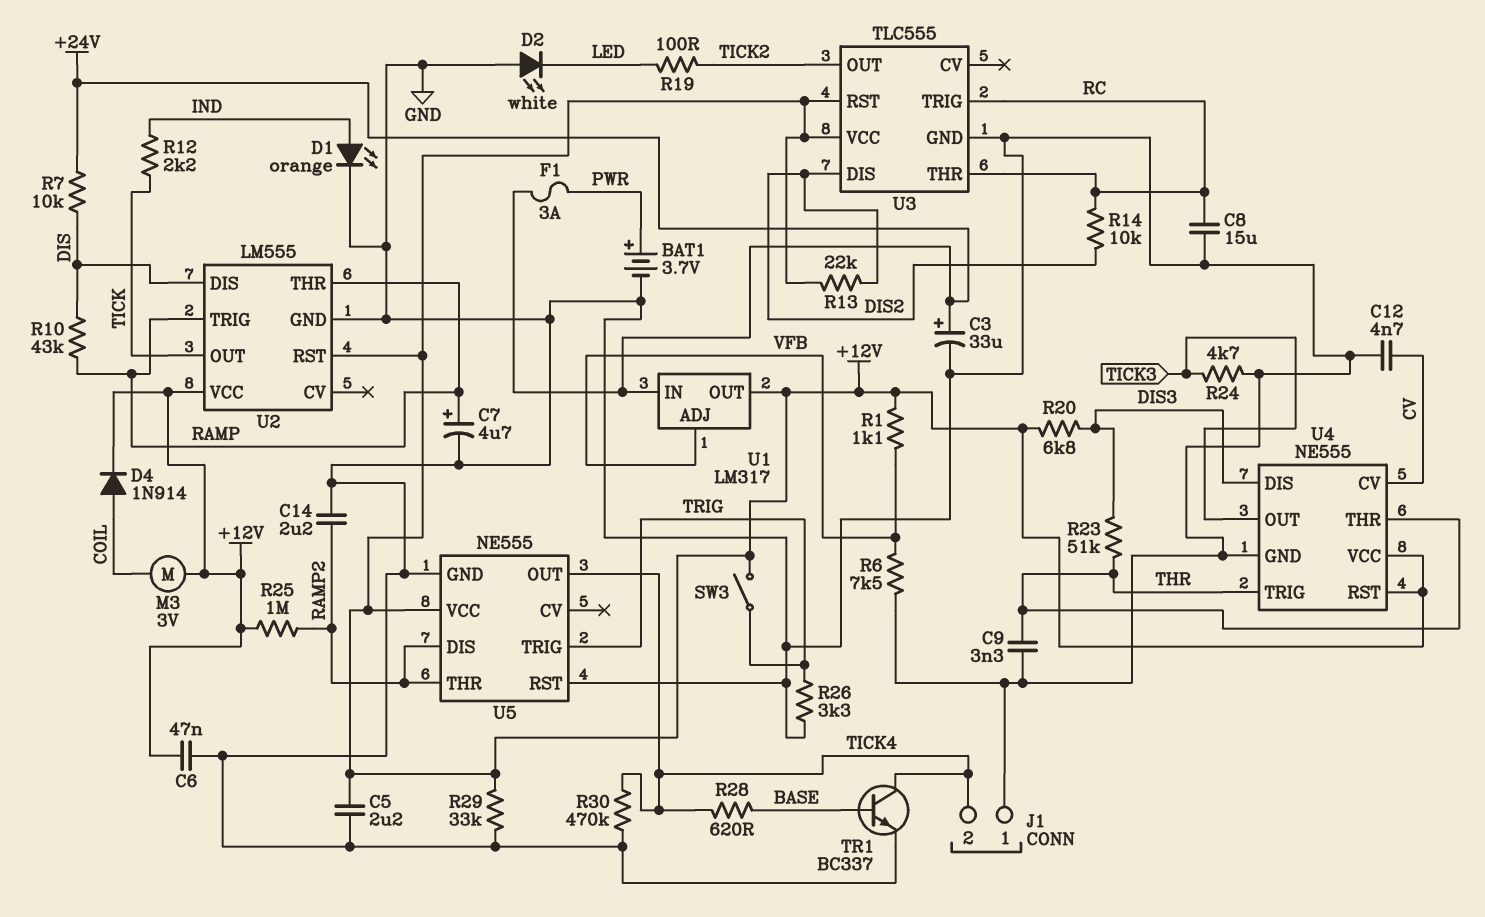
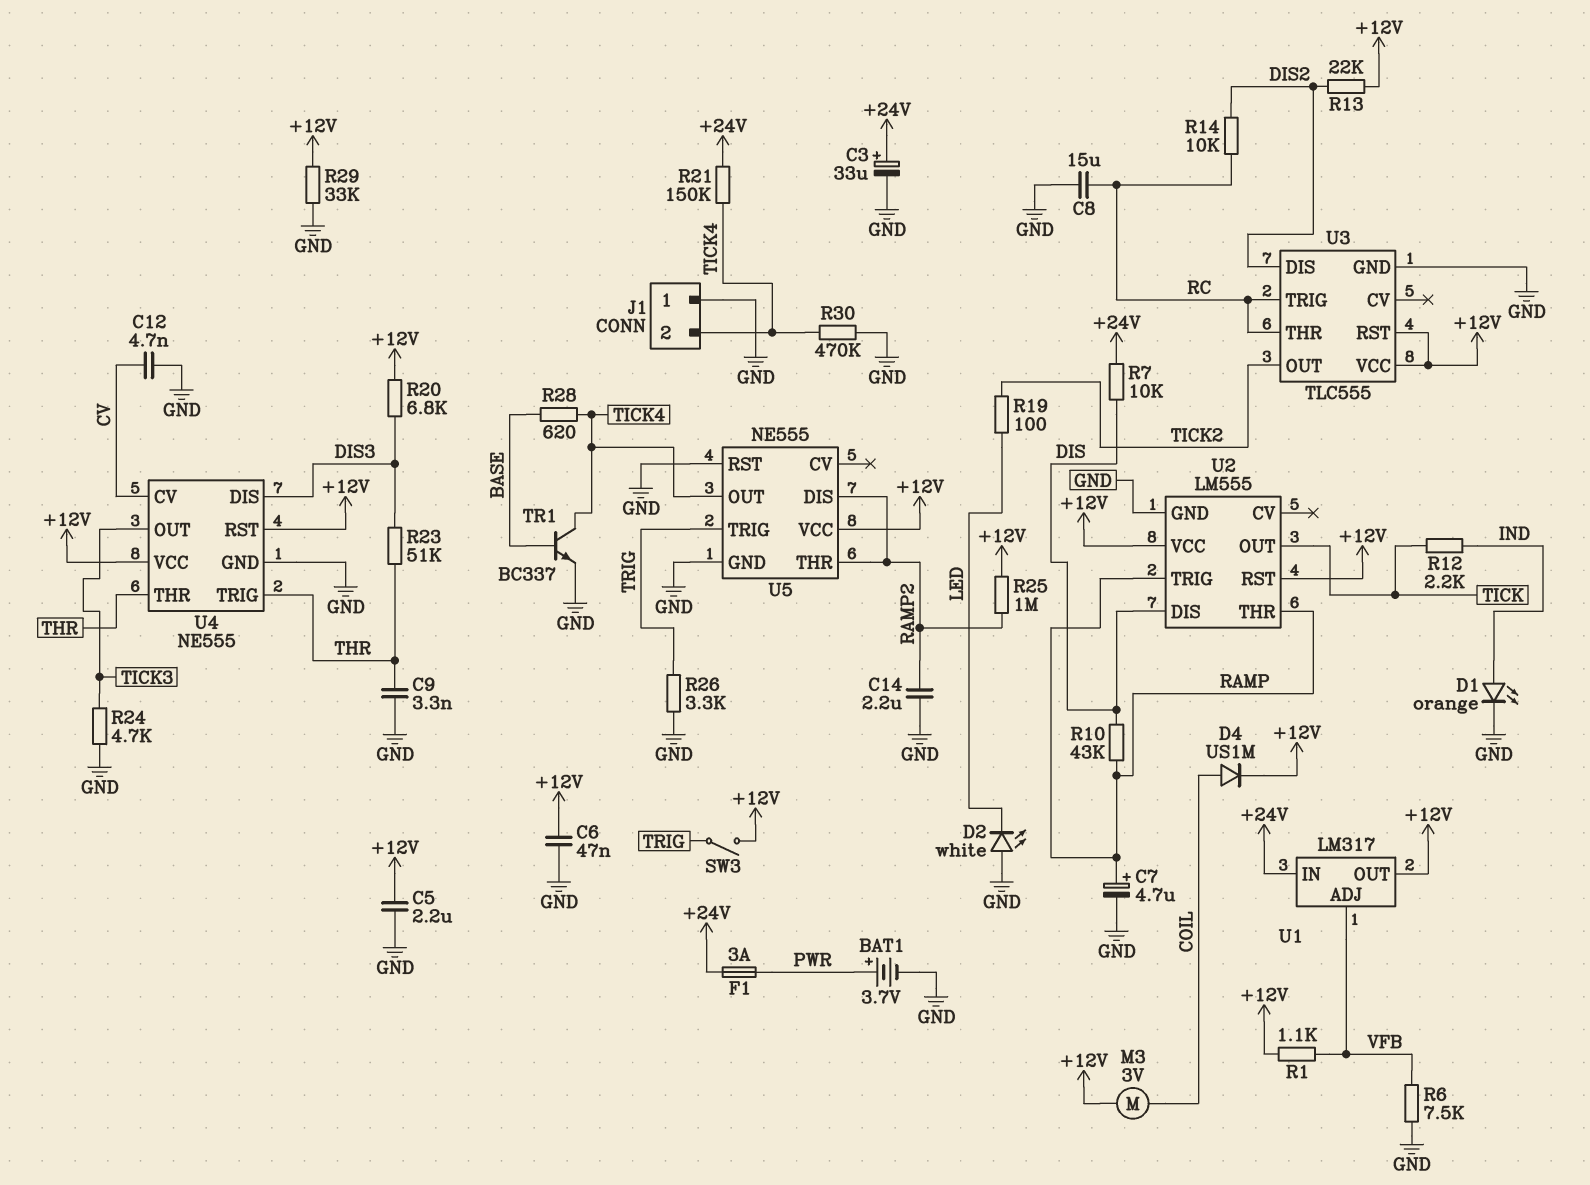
D4: diode 1N914 (A COIL, K +12V) -> diode US1M (A COIL, K +12V)
R21: none -> 150k (+24V, TICK4)

